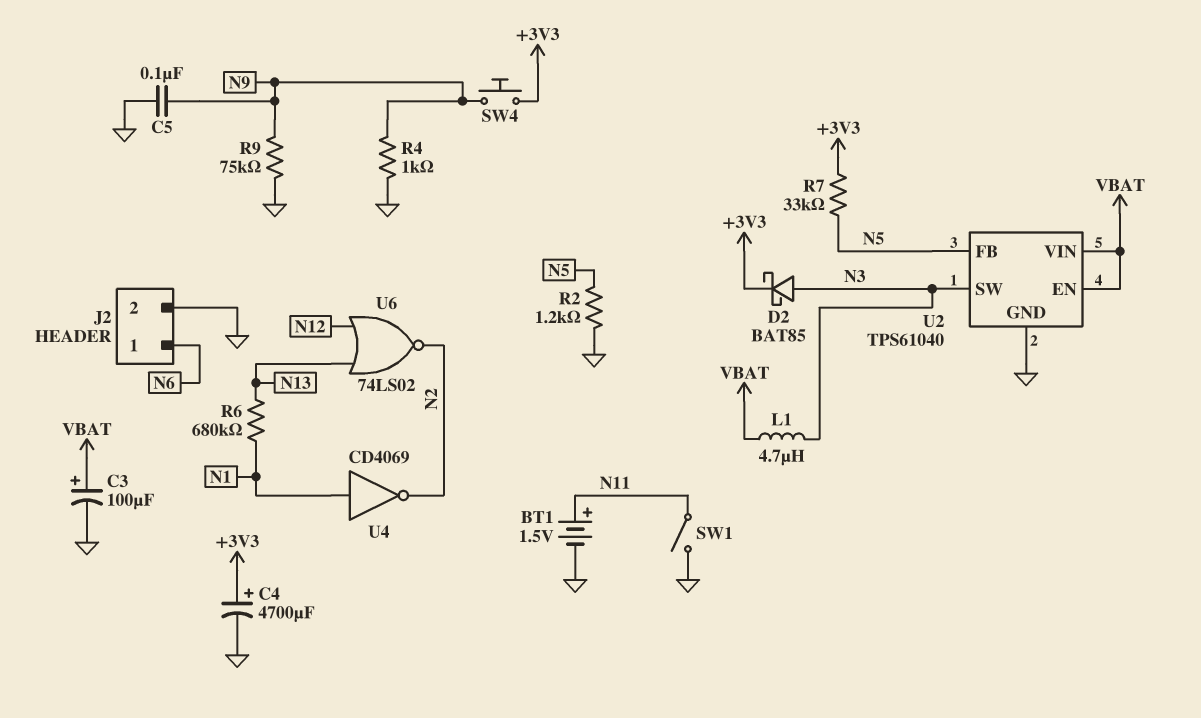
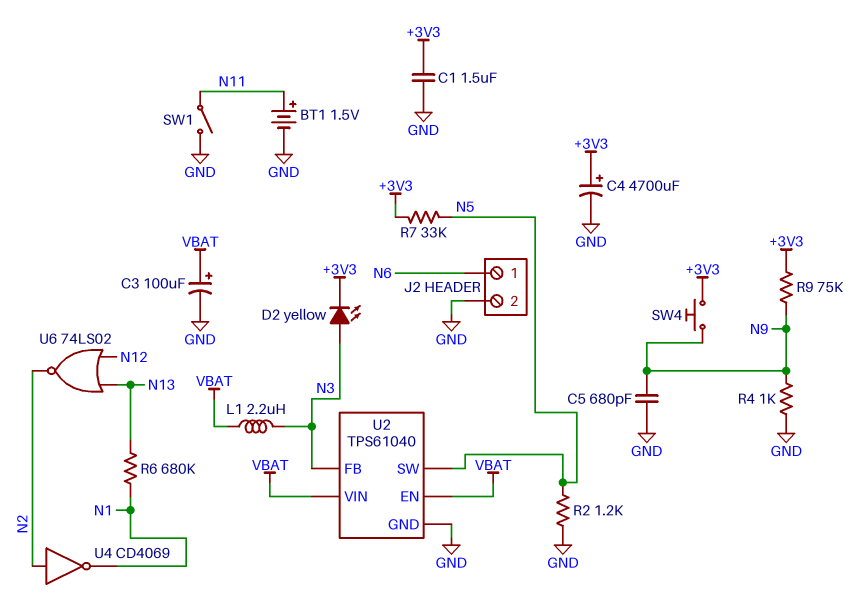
C1: none -> 1.5uF (+3V3, GND)
C5: 100nF (GND, N9) -> 680pF (GND, N9)
D2: schottky BAT85 (A N3, K +3V3) -> LED yellow (A N3, K +3V3)
L1: 4.7uH (N3, VBAT) -> 2.2uH (N3, VBAT)
R9: 75k (GND, N9) -> 75k (+3V3, N9)
U2 pin FB: N5 -> N3
U2 pin SW: N3 -> N5
U4: NOT CD4069 (in N1, out N2) -> NOT CD4069 (in N2, out N1)

